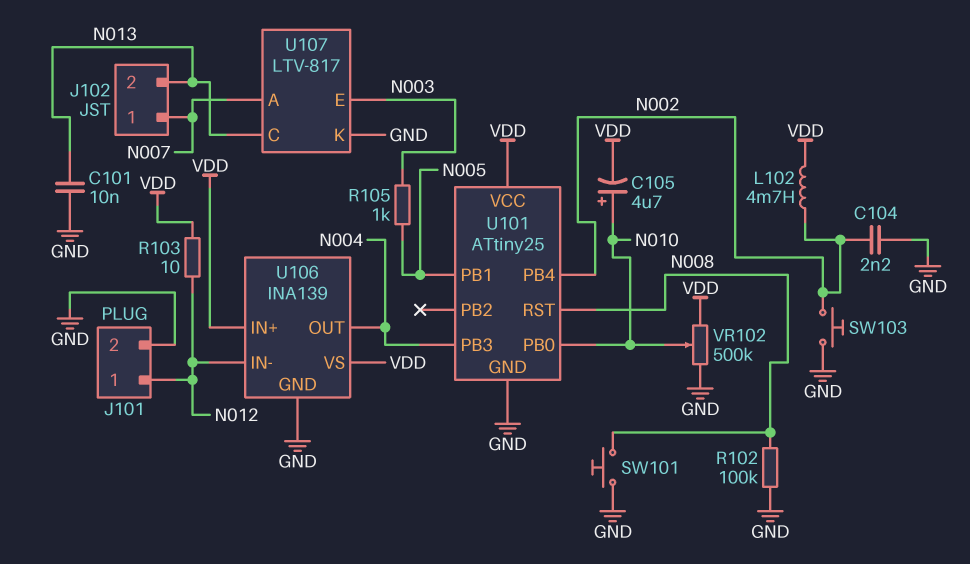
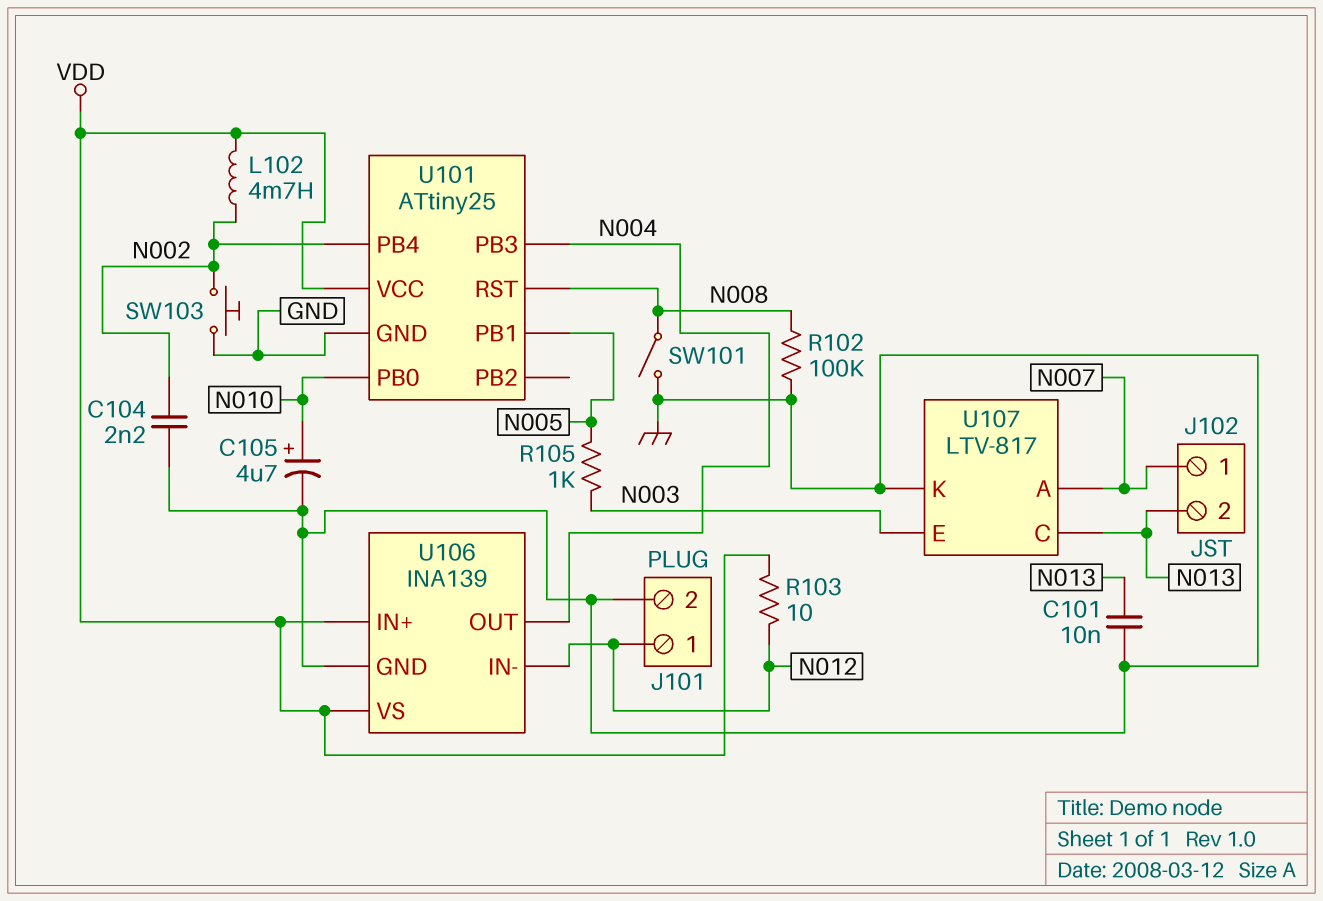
C105: 4.7uF (plus N010, minus VDD) -> 4.7uF (plus N010, minus GND)
SW101: button (GND, N008) -> switch (GND, N008)
VR102: 500k (GND, VDD, wiper N010) -> none

